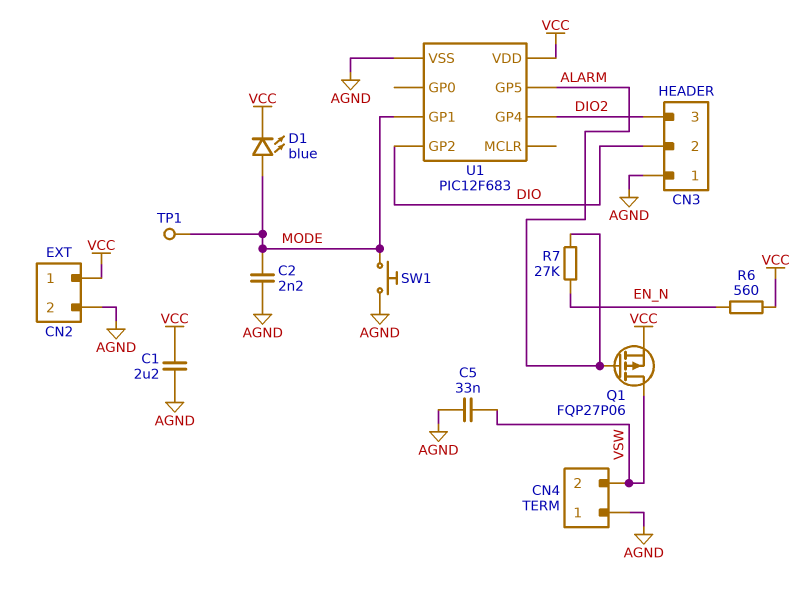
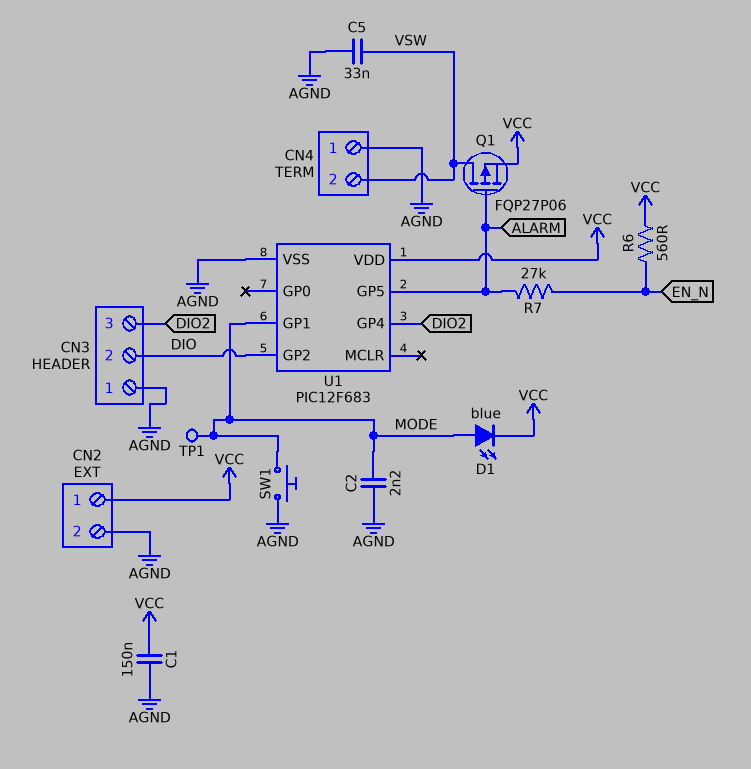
C1: 2.2uF (AGND, VCC) -> 150nF (AGND, VCC)

